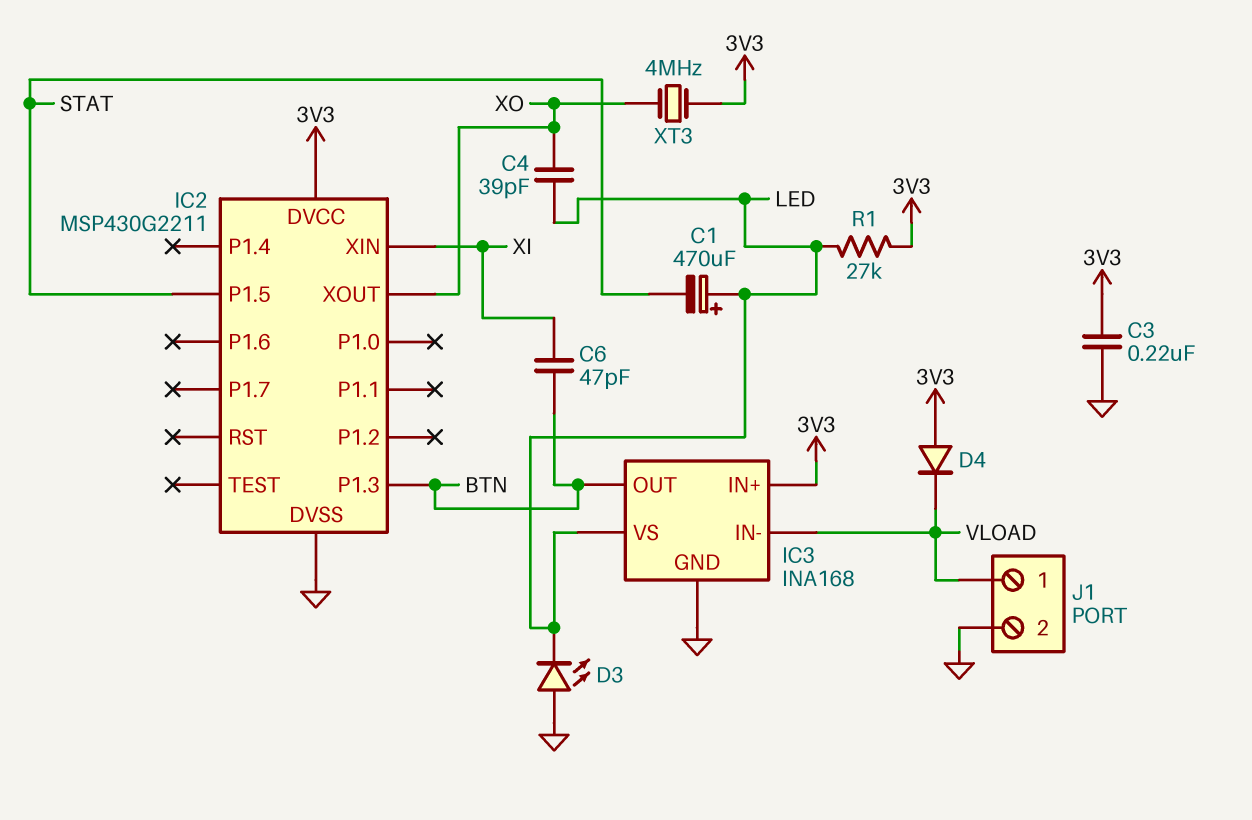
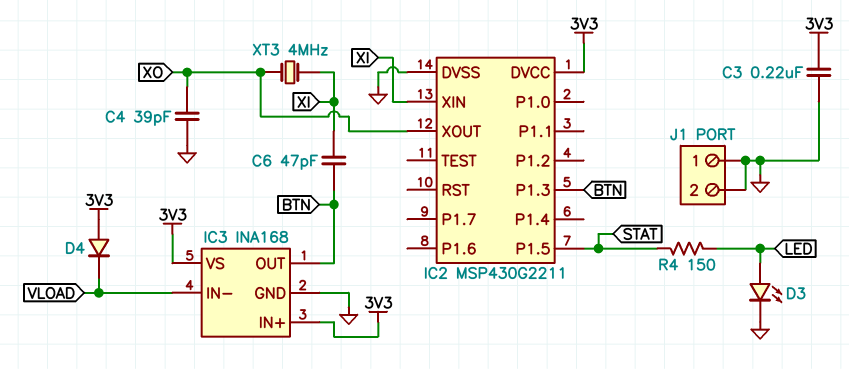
C1: 470uF (plus LED, minus STAT) -> none
C4: 39pF (LED, XO) -> 39pF (GND, XO)
D3: LED (A GND, K LED) -> LED (A LED, K GND)
IC3 pin VS: LED -> 3V3
J1 pin 1: VLOAD -> GND
R1: 27k (3V3, LED) -> none
R4: none -> 150 (LED, STAT)
XT3: 4MHz (3V3, XO) -> 4MHz (XI, XO)

